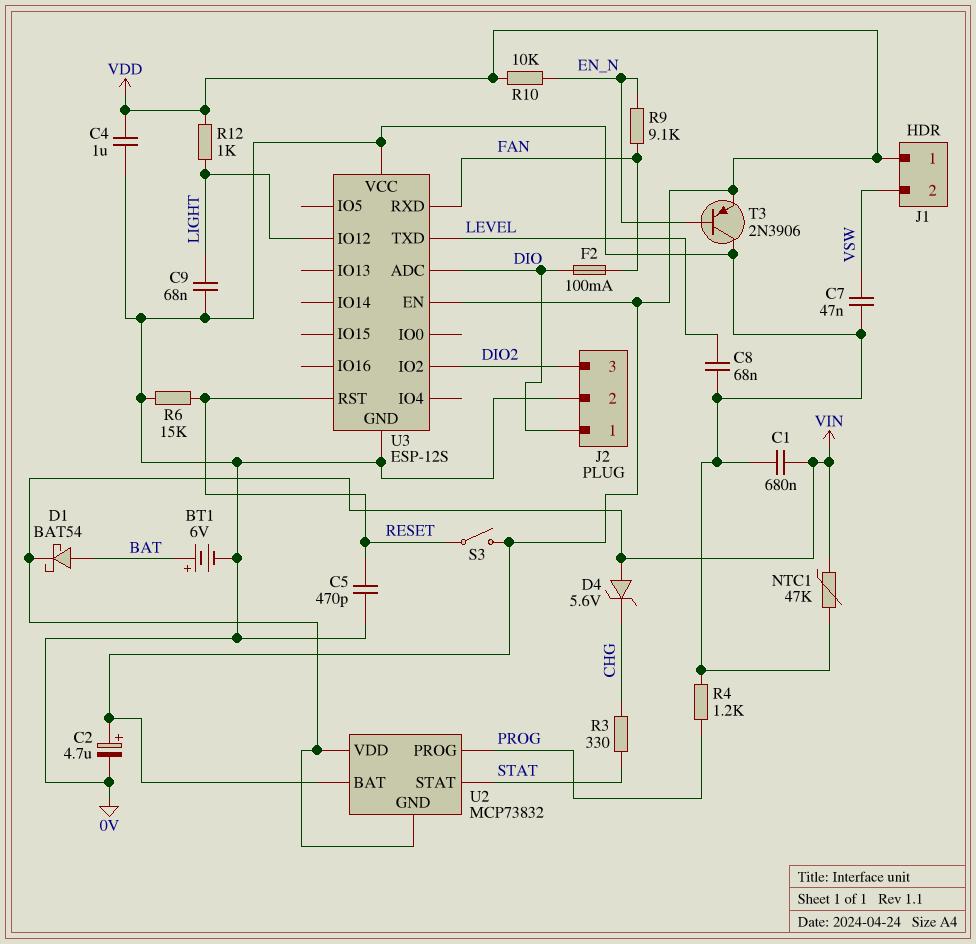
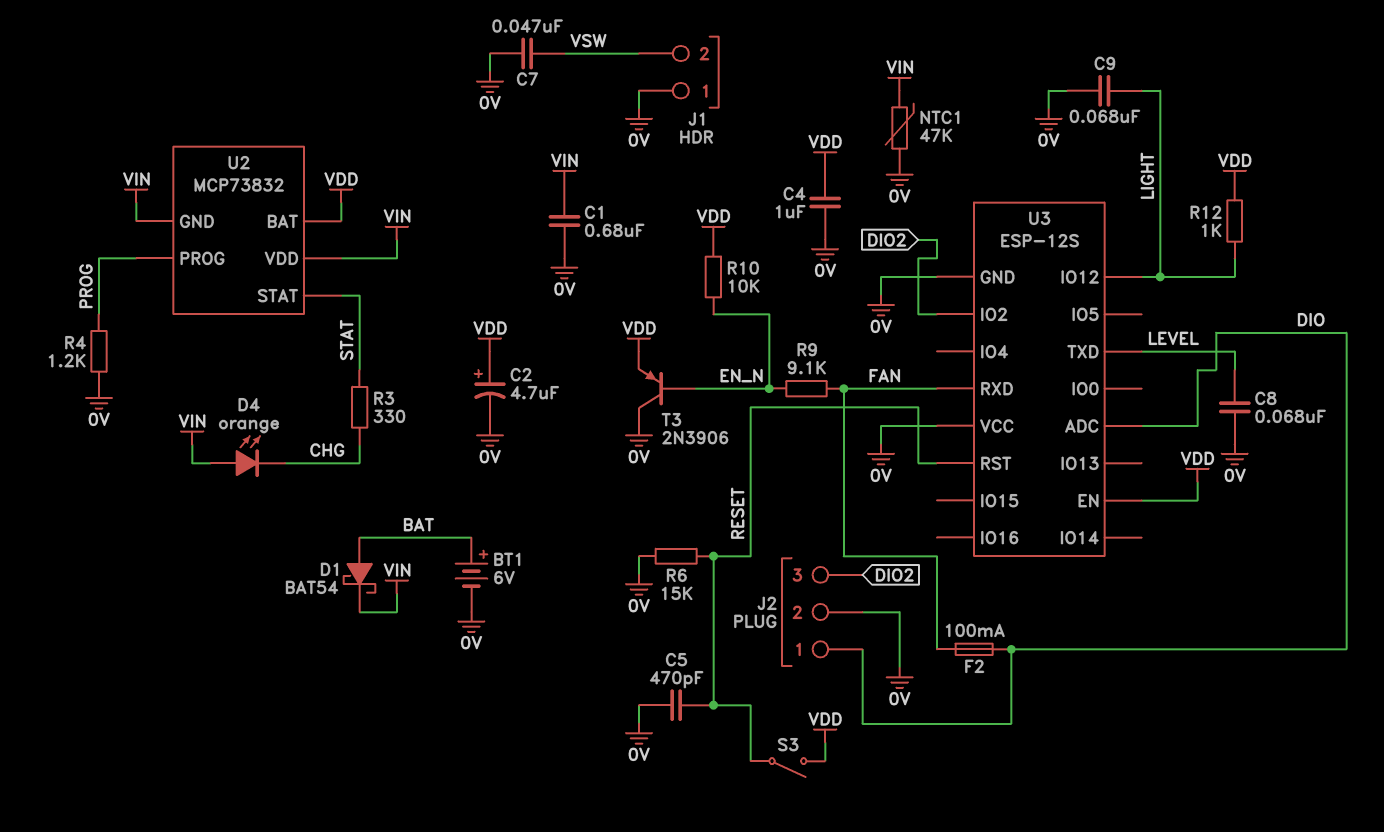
D4: zener 5.6V (A VIN, K CHG) -> LED orange (A VIN, K CHG)
J1 pin 1: VDD -> 0V

